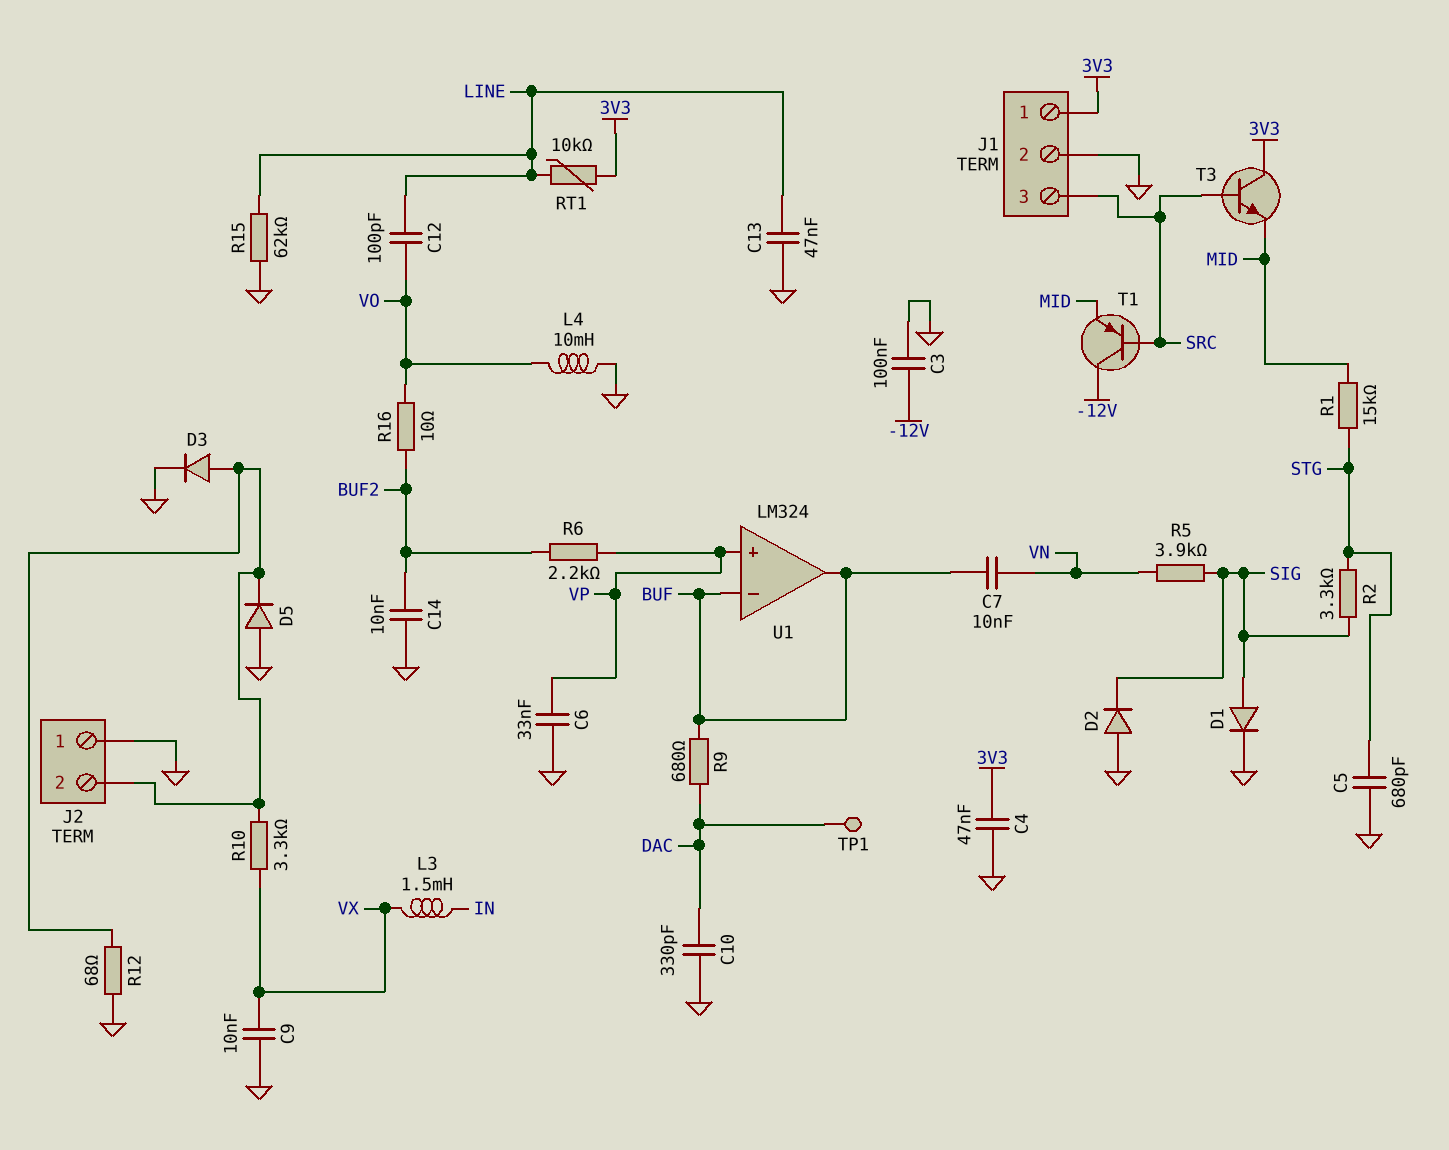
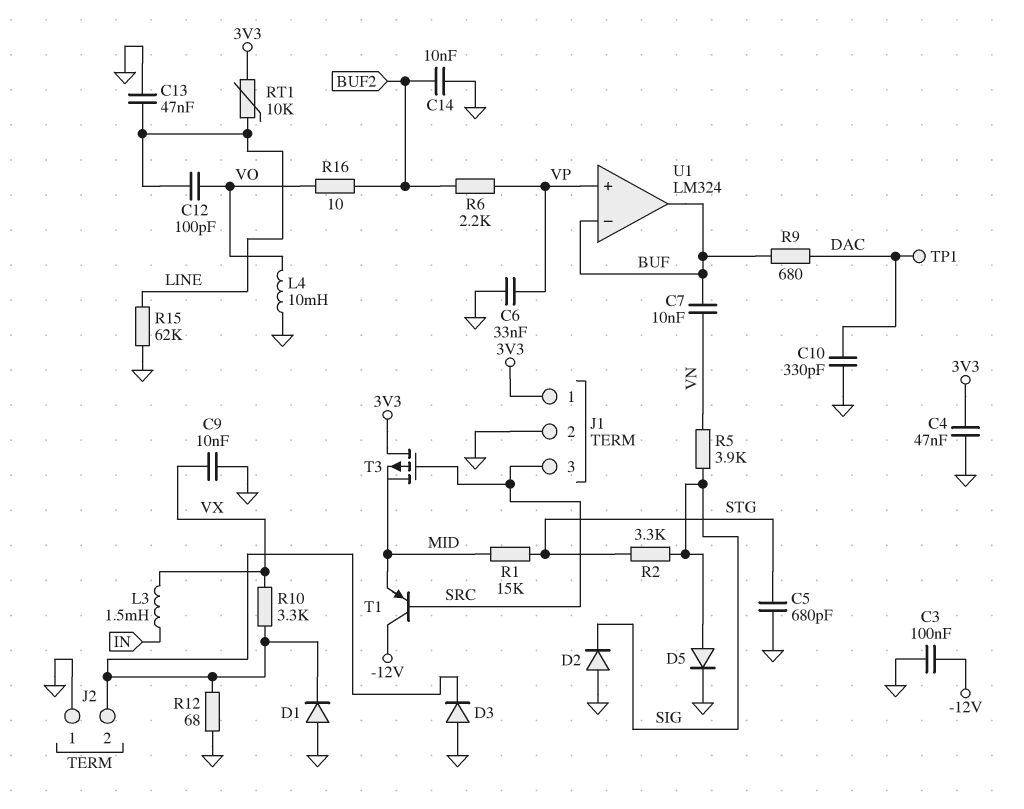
D1: diode (A SIG, K GND) -> diode (A GND, K J2/2)
D3: diode (A J2/2, K GND) -> diode (A GND, K J2/2)
D5: diode (A GND, K J2/2) -> diode (A SIG, K GND)
T3: NPN (B SRC, C 3V3, E MID) -> PMOS (G SRC, D 3V3, S MID)

